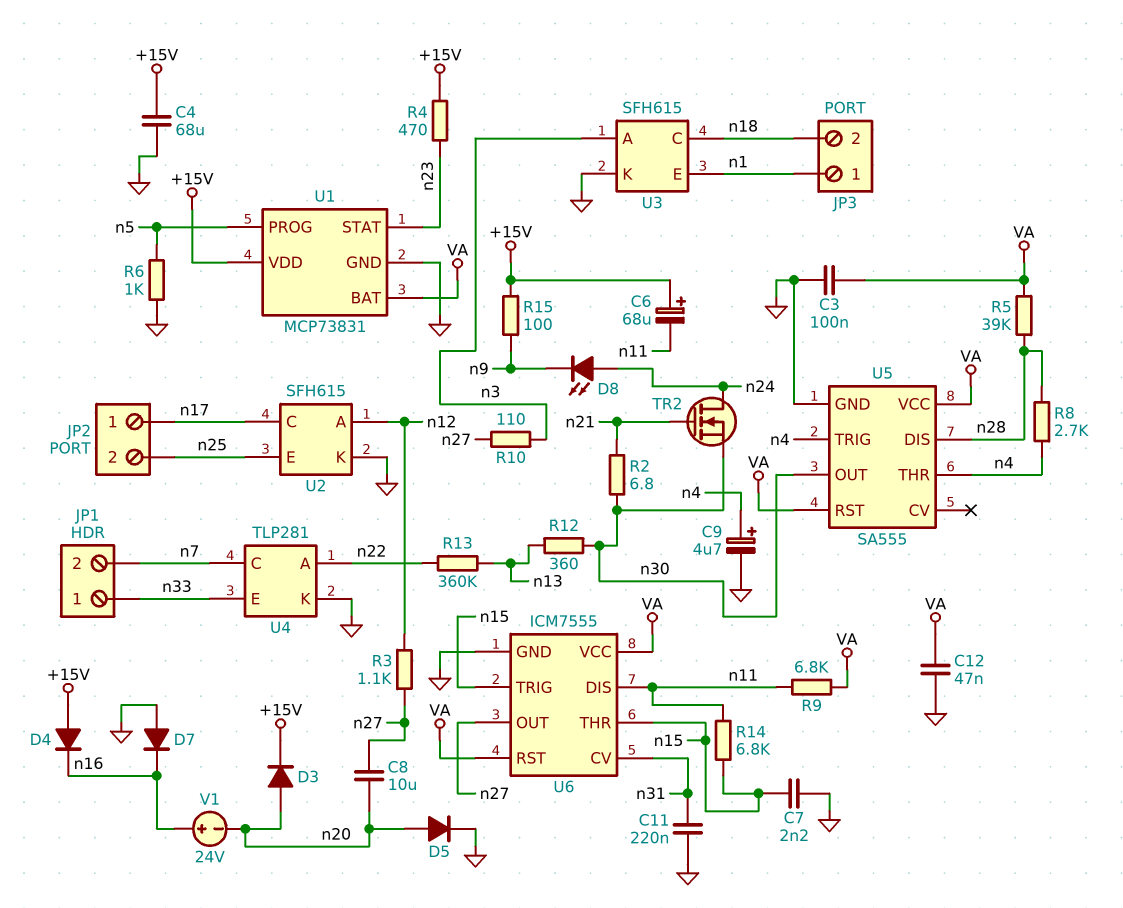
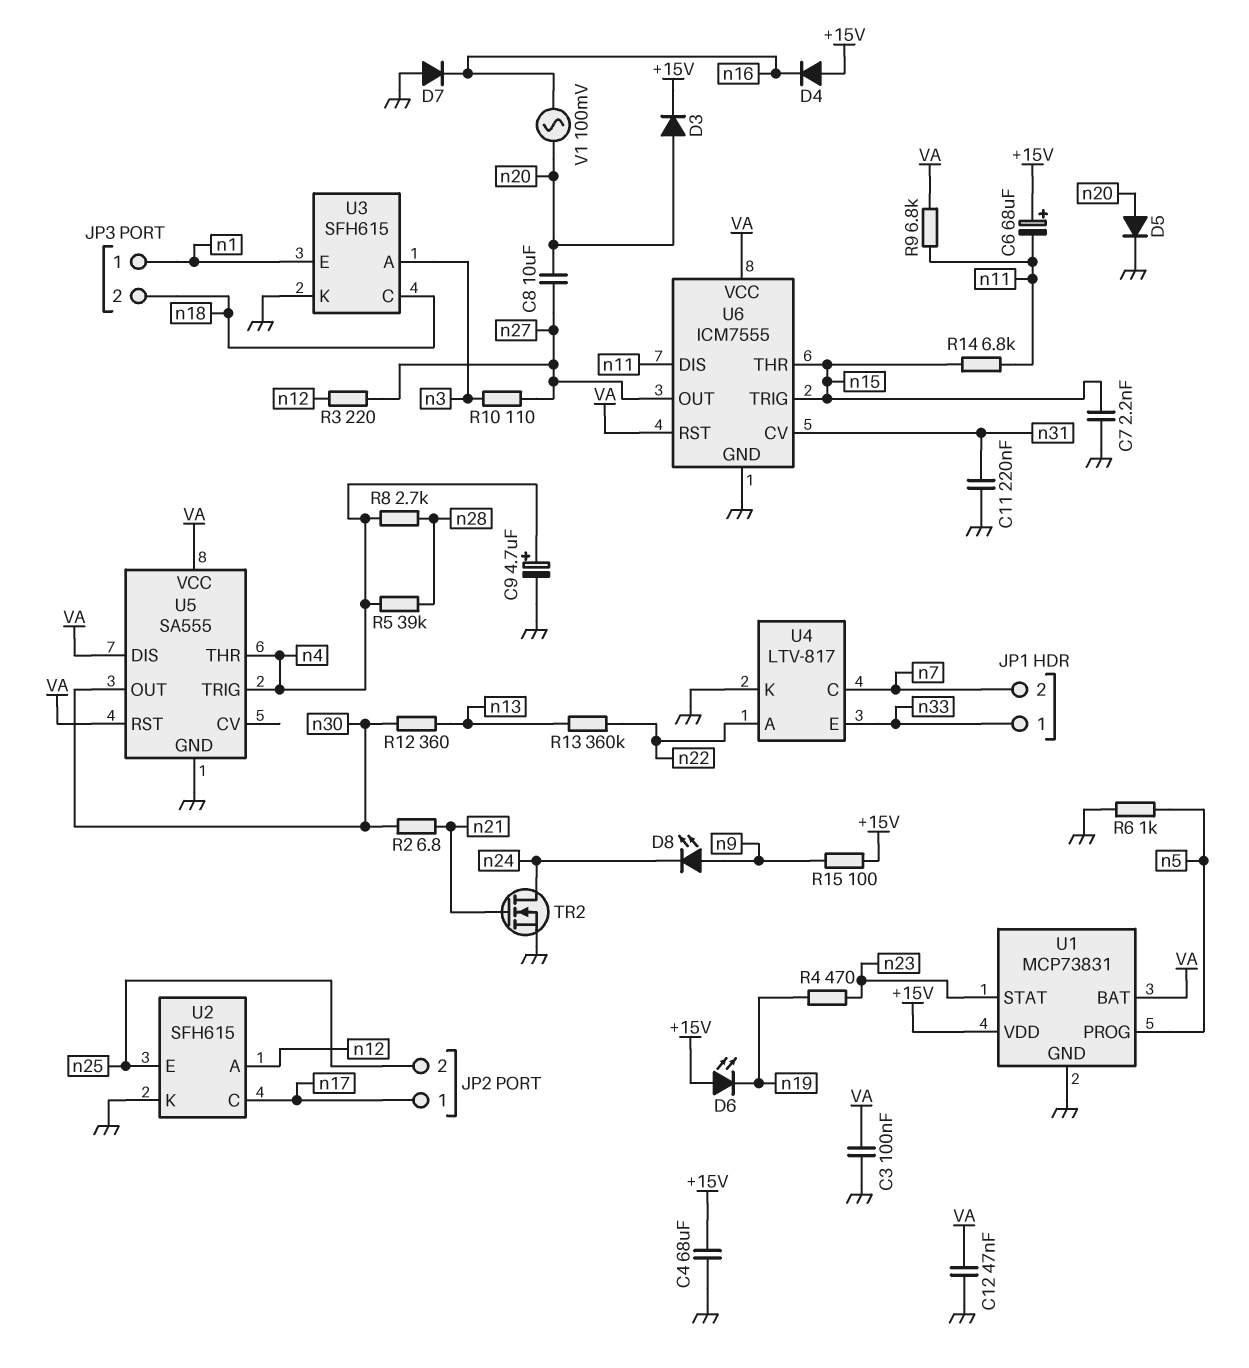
D6: none -> LED (A +15V, K n19)
D8: LED (A n24, K n9) -> LED (A n9, K n24)
R3: 1.1k (n12, n27) -> 220 (n12, n27)
R4: 470 (+15V, n23) -> 470 (n19, n23)
R5: 39k (VA, n28) -> 39k (n4, n28)
TR2: NMOS (G n21, D n24, S n30) -> NMOS (G n21, D n24, S GND)
U4: TLP281 -> LTV-817
U5 pin DIS: n28 -> VA
V1: 24V (plus n16, minus n20) -> AC 100mV (n16, n20)

